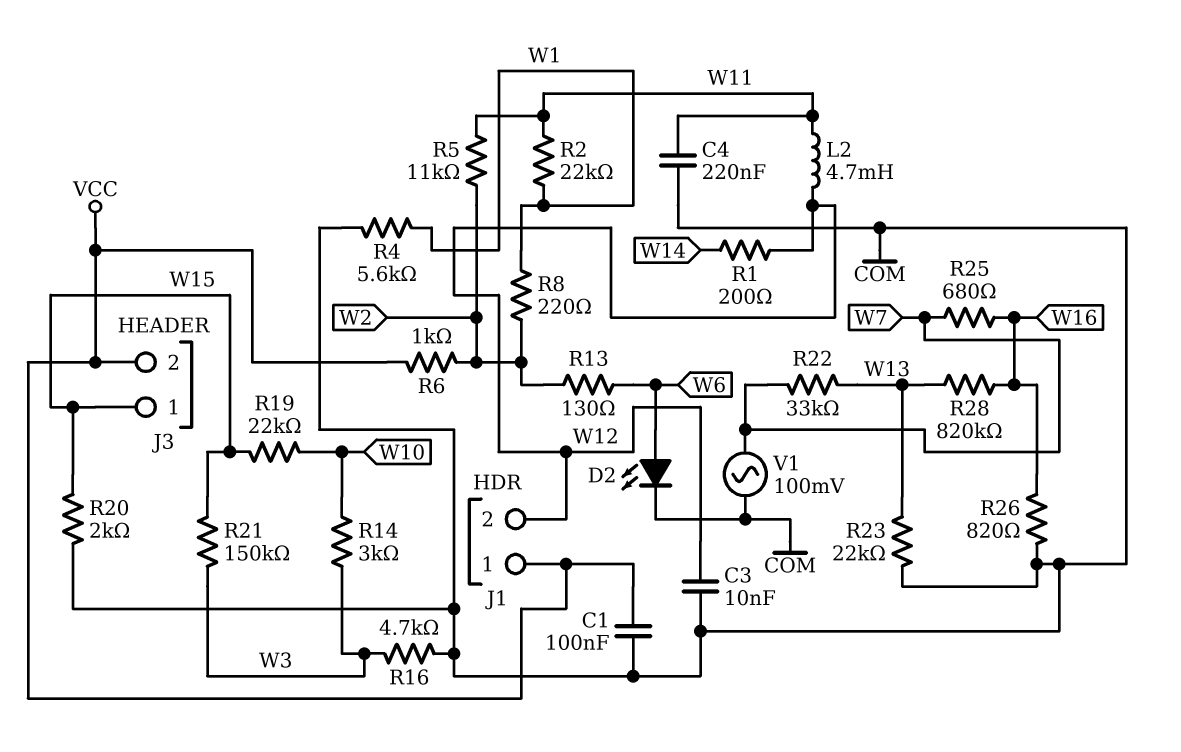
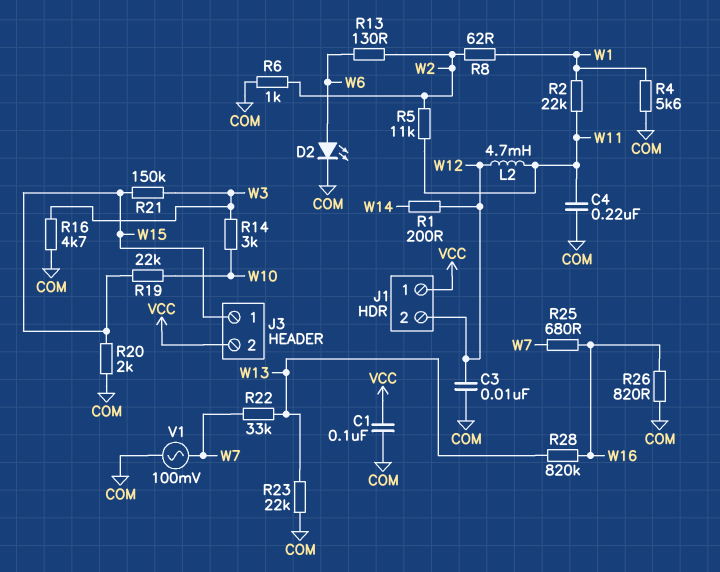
R6: 1k (VCC, W2) -> 1k (COM, W2)
R8: 220 (W1, W2) -> 62 (W1, W2)

